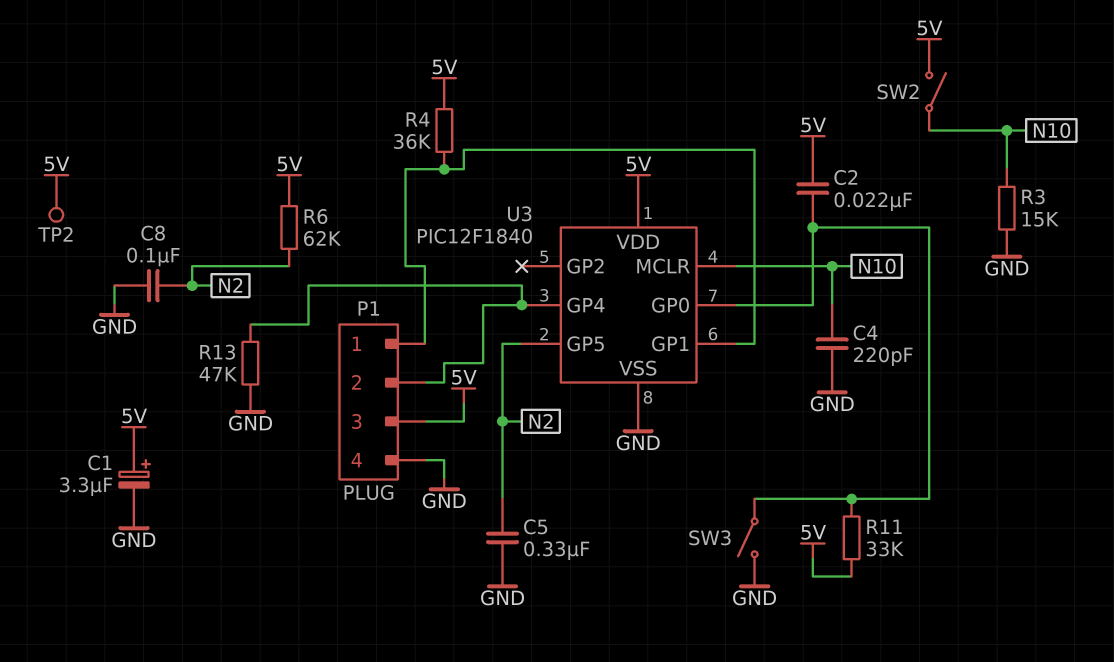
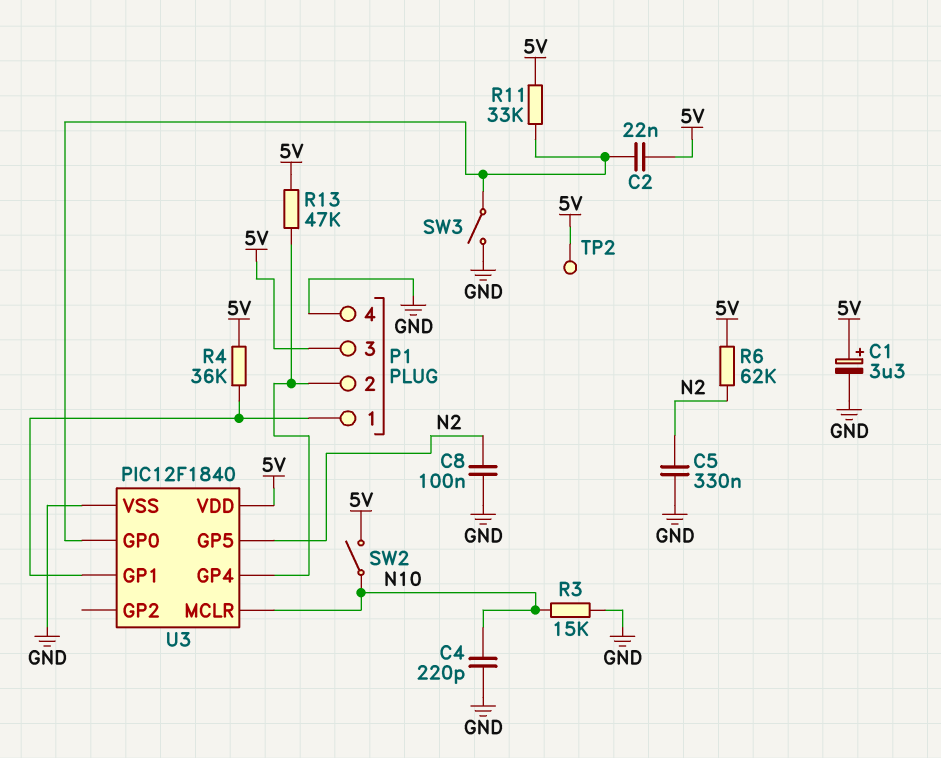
R13: 47k (GND, P1/2) -> 47k (5V, P1/2)

